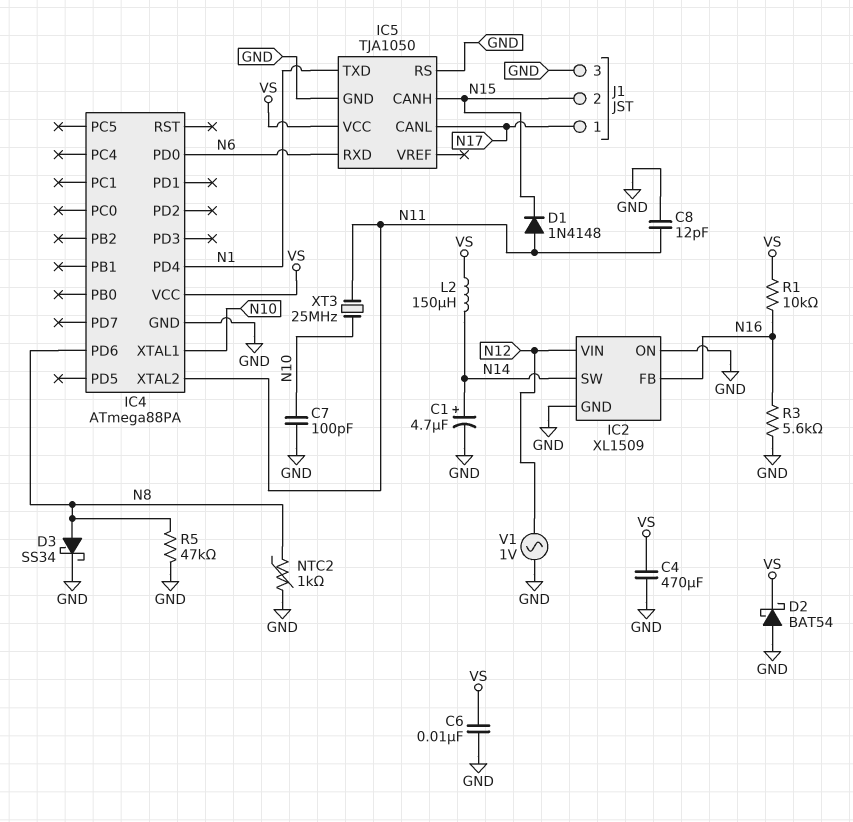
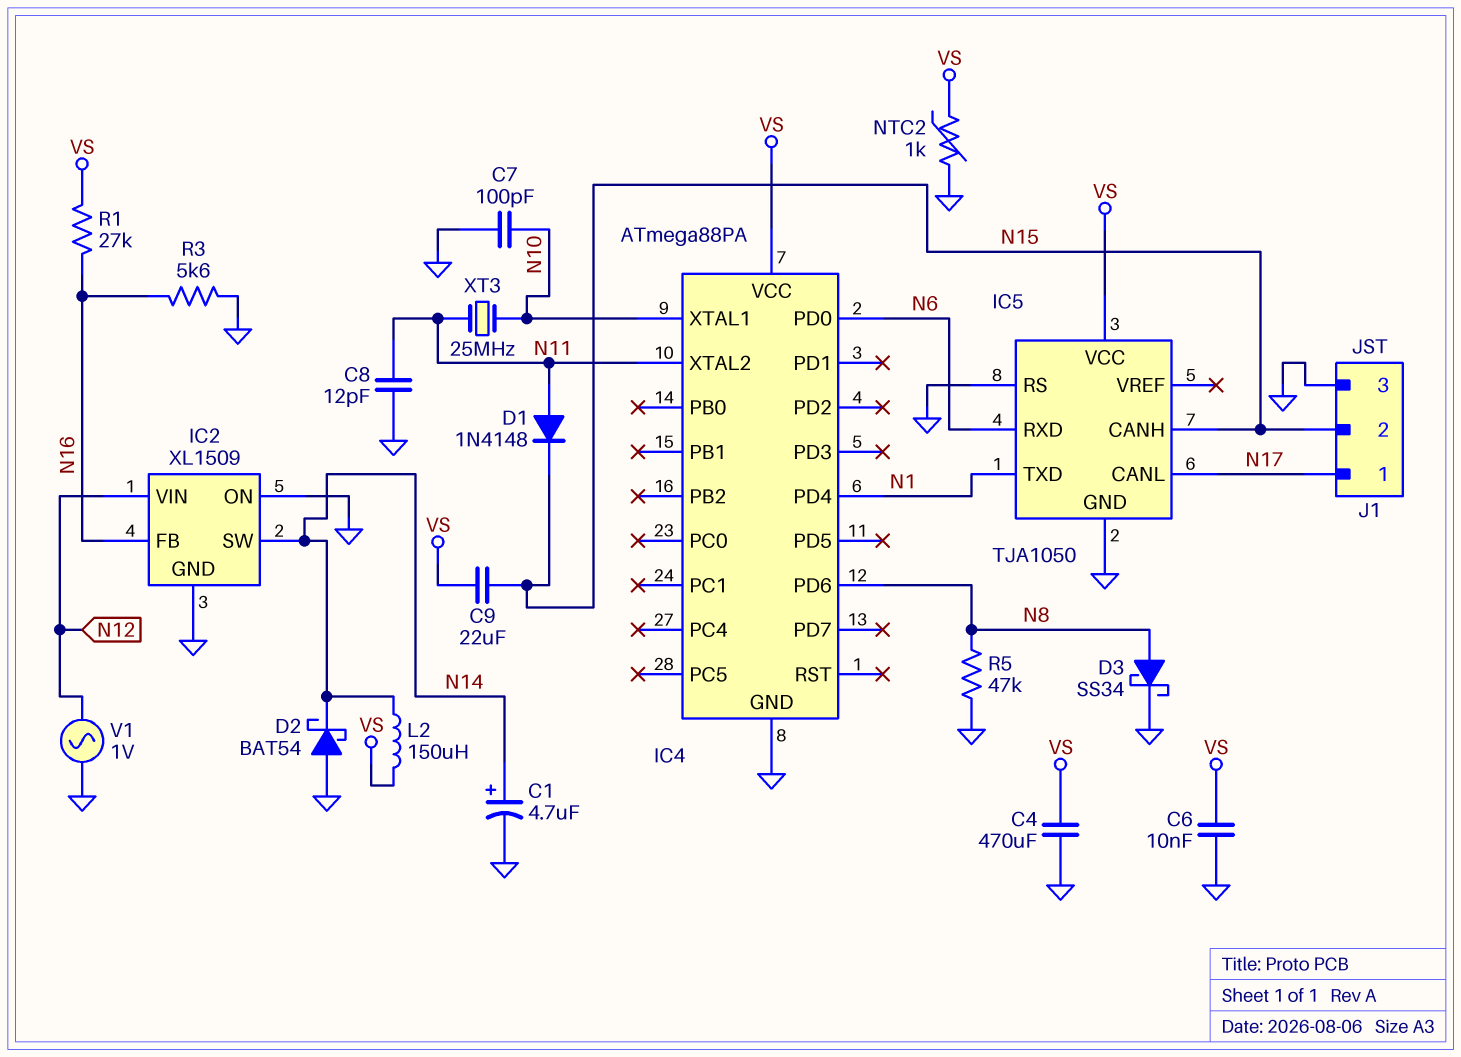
C9: none -> 22uF (N15, VS)
D2: schottky BAT54 (A GND, K VS) -> schottky BAT54 (A GND, K N14)
NTC2: 1k (GND, N8) -> 1k (GND, VS)
R1: 10k (N16, VS) -> 27k (N16, VS)

